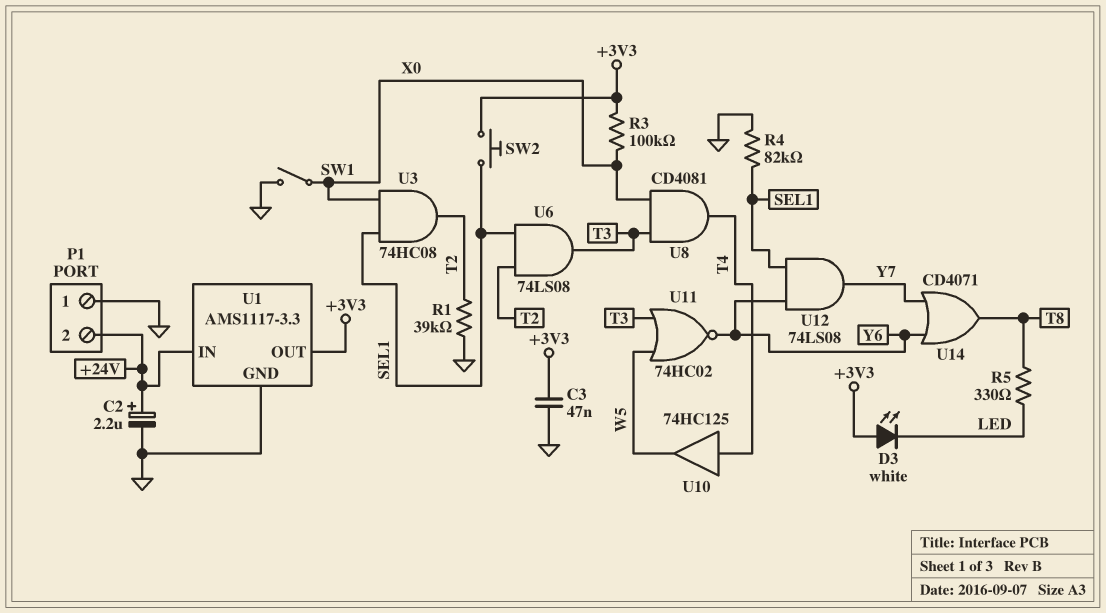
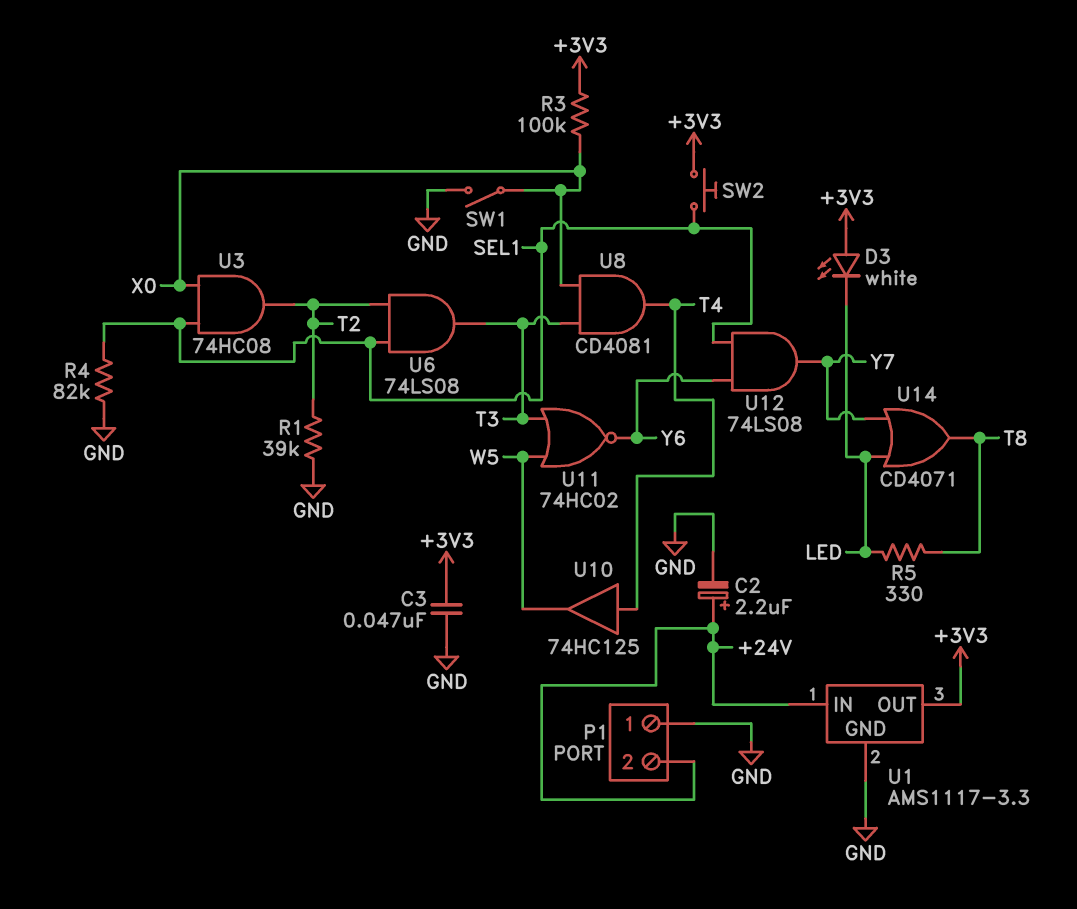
U14: OR CD4071 (in Y6, in Y7, out T8) -> OR CD4071 (in LED, in Y7, out T8)

